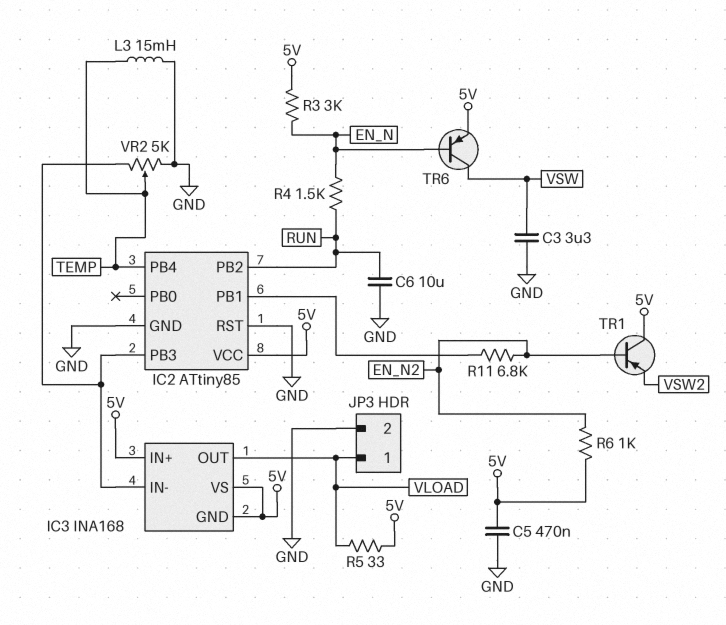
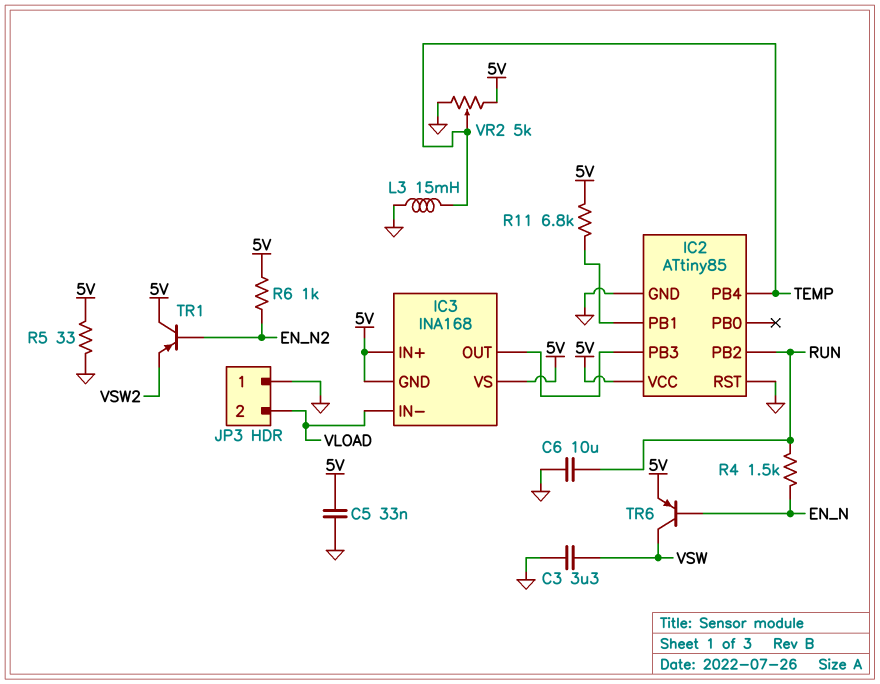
C5: 470nF (5V, GND) -> 33nF (5V, GND)
IC3 pin IN-: IC2/PB3 -> VLOAD
IC3 pin OUT: VLOAD -> IC2/PB3
JP3 pin 1: VLOAD -> GND
JP3 pin 2: GND -> VLOAD
R3: 3k (5V, EN_N) -> none
R5: 33 (5V, VLOAD) -> 33 (5V, GND)
R11: 6.8k (EN_N2, IC2/PB1) -> 6.8k (5V, IC2/PB1)
VR2: 5k (GND, IC2/PB3, wiper TEMP) -> 5k (5V, GND, wiper TEMP)

